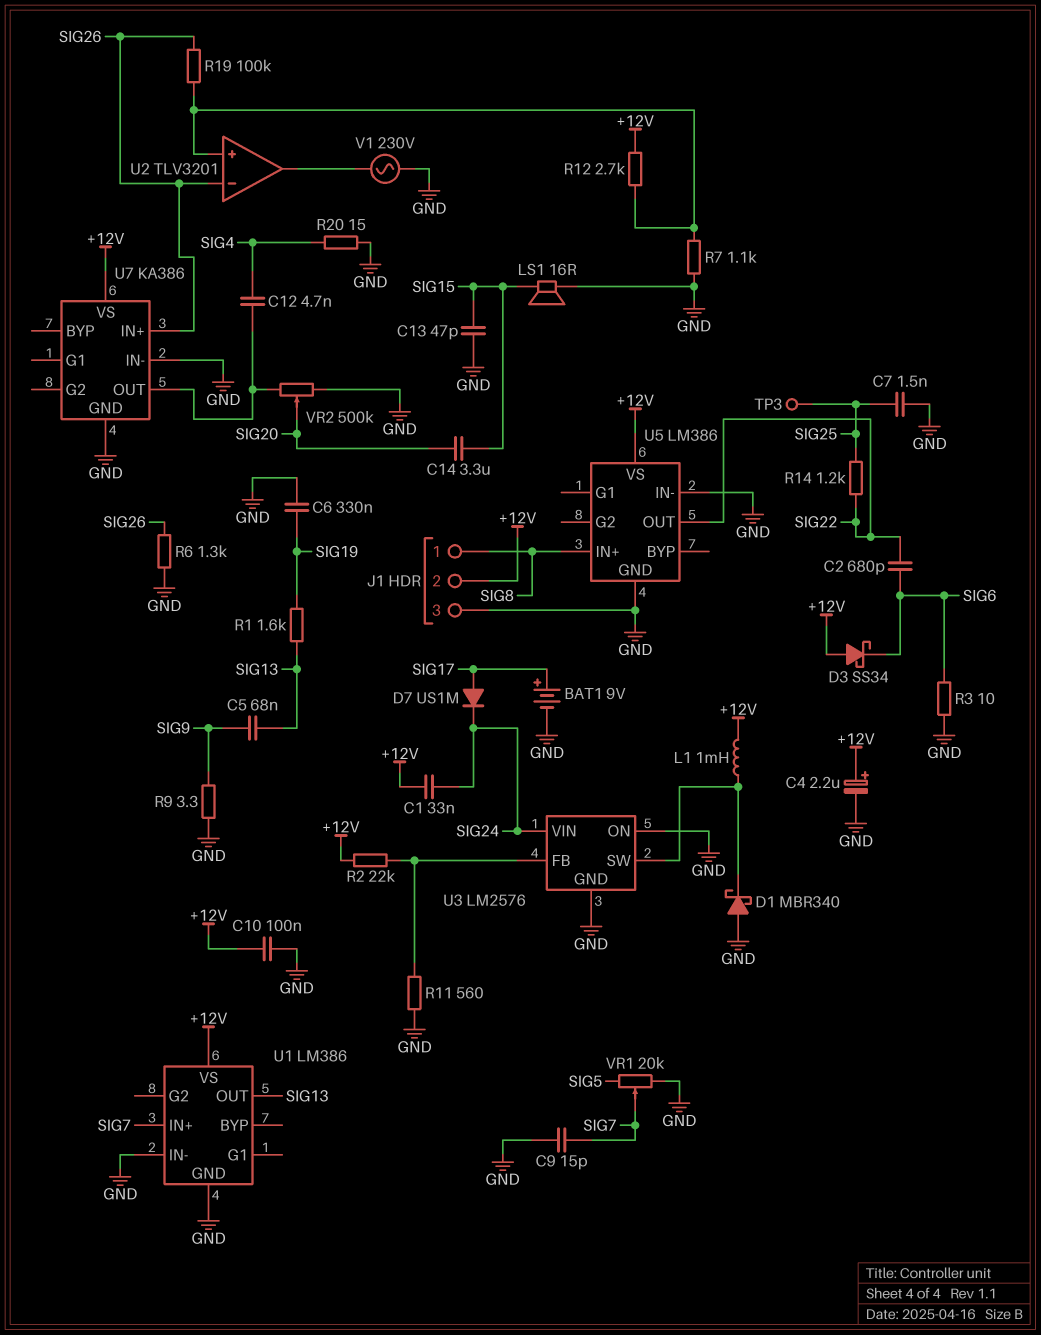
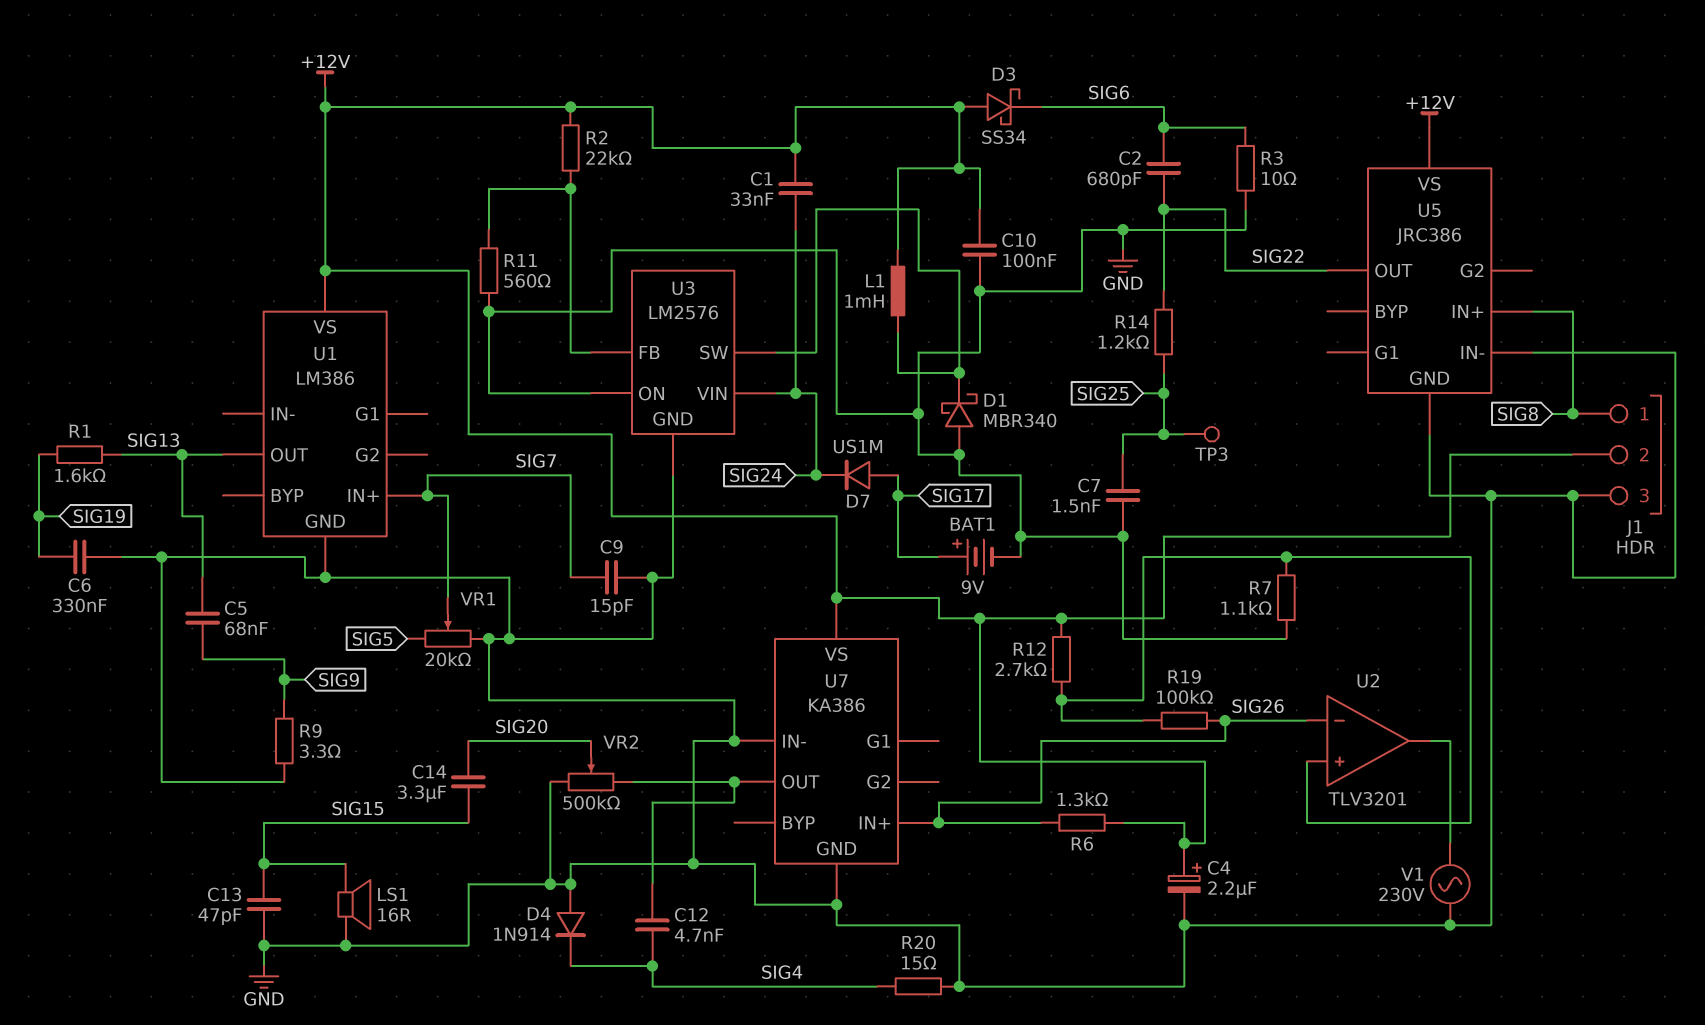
D4: none -> diode 1N914 (A GND, K SIG4)
R6: 1.3k (GND, SIG26) -> 1.3k (+12V, SIG26)
U1 pin IN-: GND -> none
U5: LM386 -> JRC386

